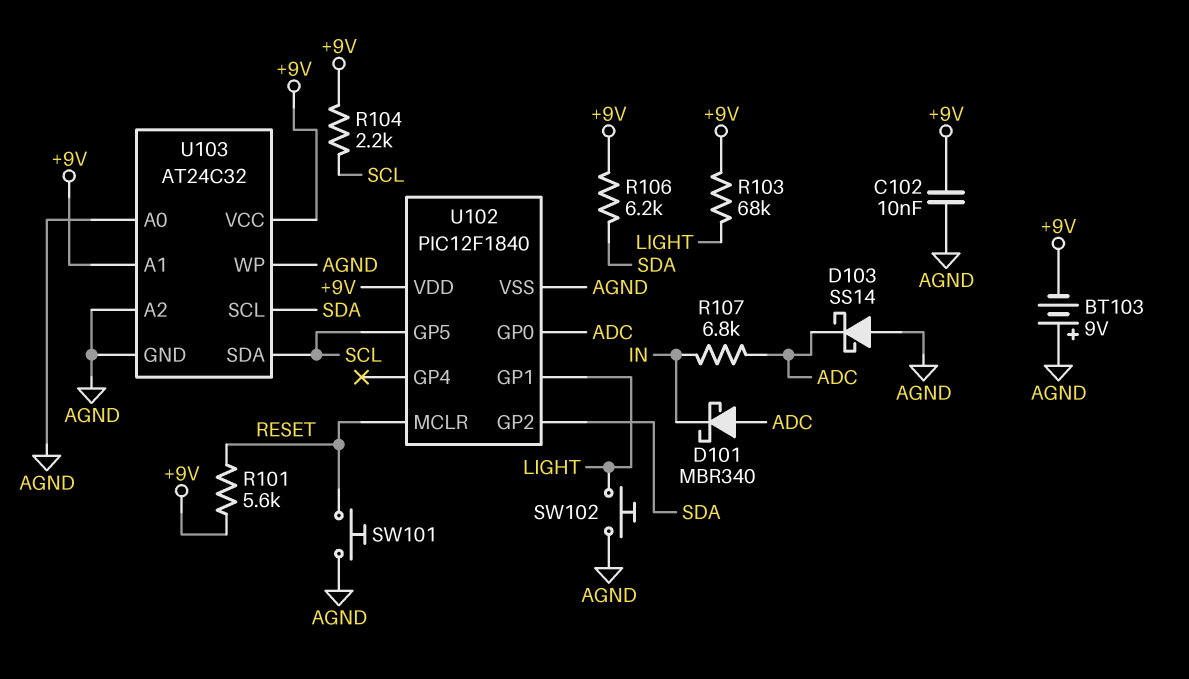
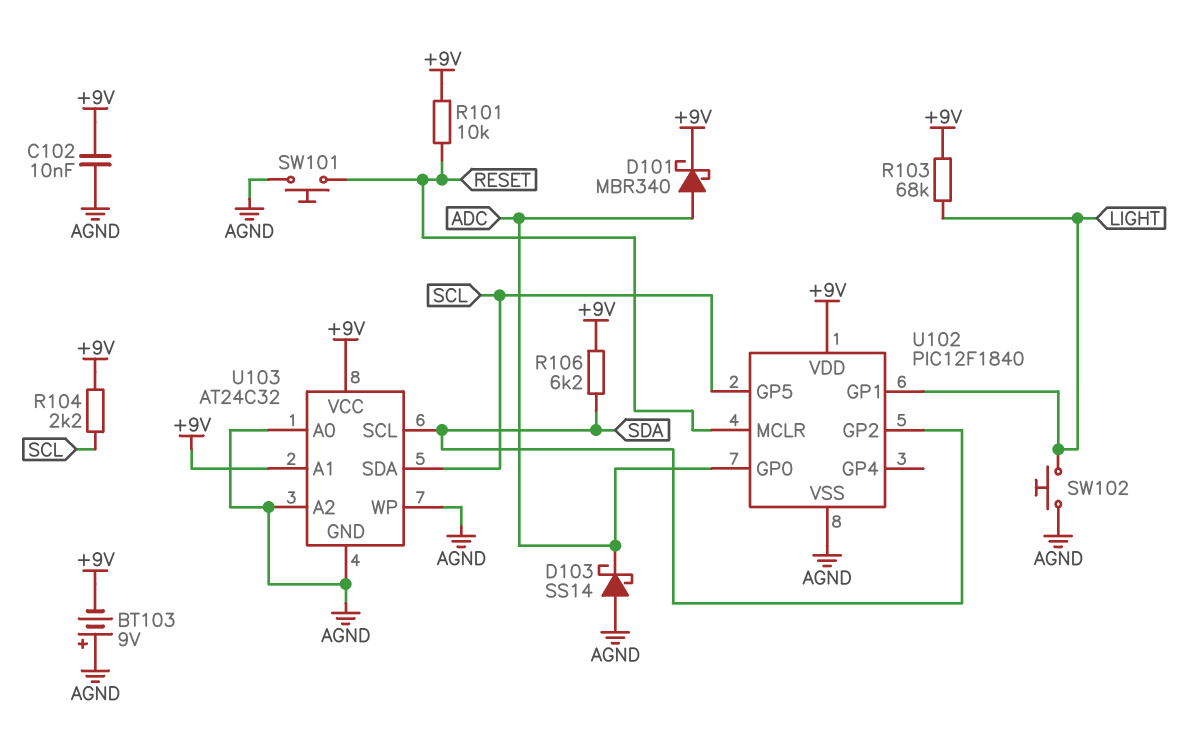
D101: schottky MBR340 (A ADC, K IN) -> schottky MBR340 (A ADC, K +9V)
R101: 5.6k (+9V, RESET) -> 10k (+9V, RESET)
R107: 6.8k (ADC, IN) -> none

